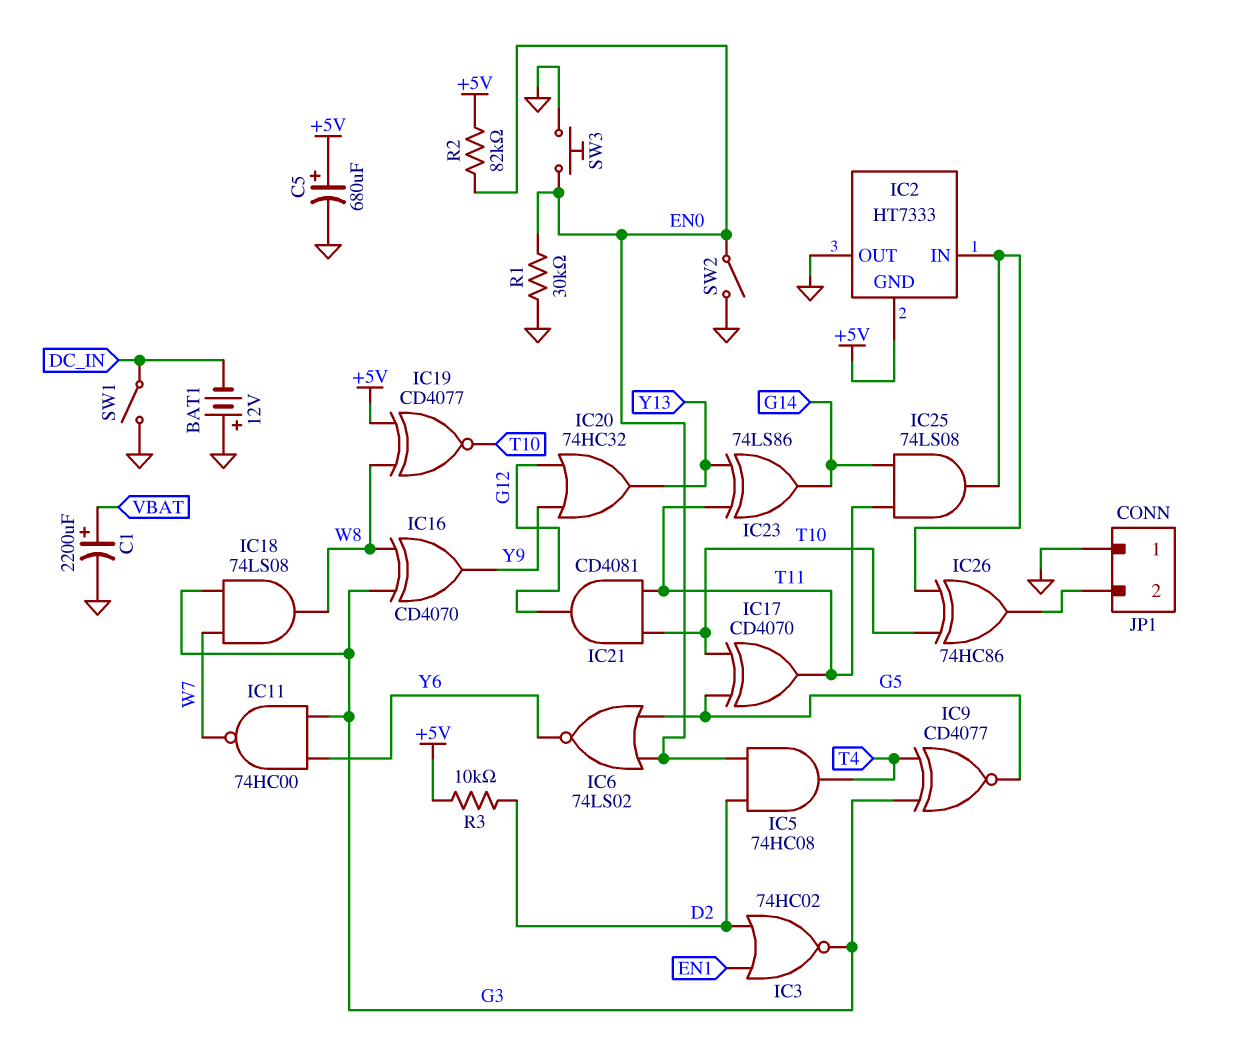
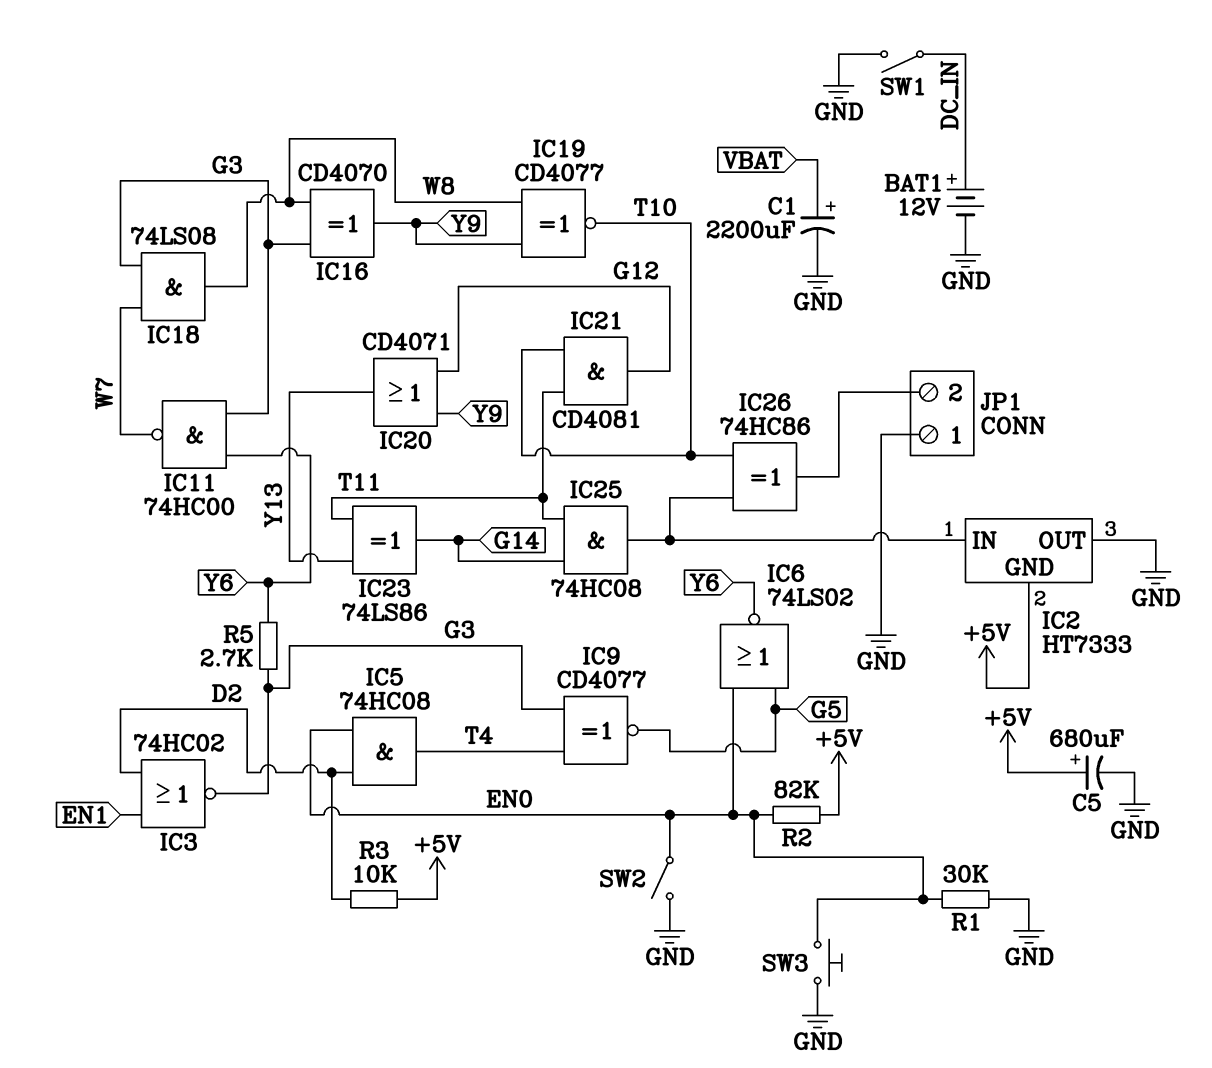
BAT1: 12V (plus GND, minus DC_IN) -> 12V (plus DC_IN, minus GND)
IC17: XOR CD4070 (in G5, in T10, out T11) -> none
IC19: XNOR CD4077 (in +5V, in W8, out T10) -> XNOR CD4077 (in W8, in Y9, out T10)
IC20: OR 74HC32 (in G12, in Y9, out Y13) -> OR CD4071 (in G12, in Y9, out Y13)
IC25: AND 74LS08 (in G14, in T11, out IC2/IN) -> AND 74HC08 (in G14, in T11, out IC2/IN)
R5: none -> 2.7k (G3, Y6)

